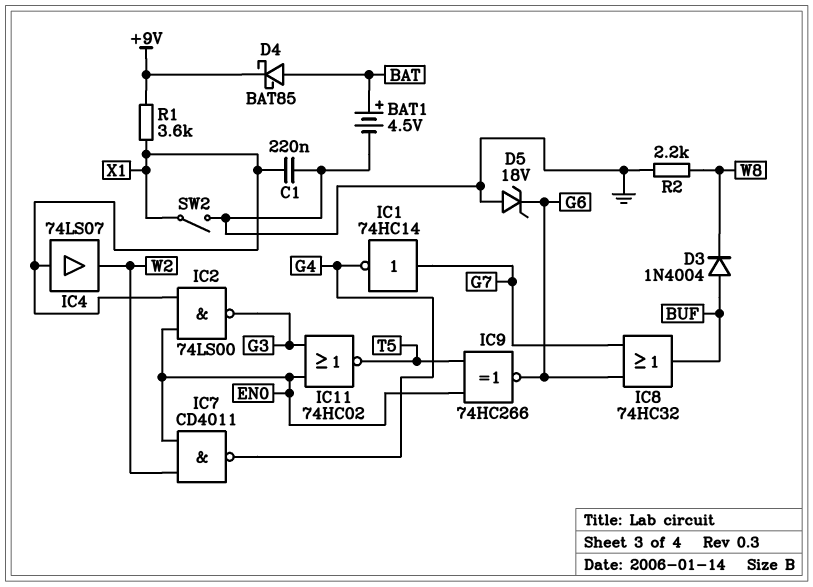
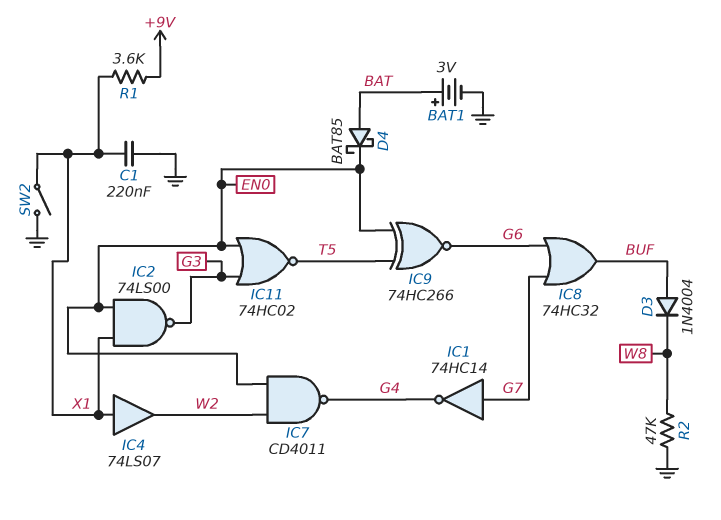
BAT1: 4.5V (plus BAT, minus GND) -> 3V (plus BAT, minus GND)
D4: schottky BAT85 (A BAT, K +9V) -> schottky BAT85 (A BAT, K EN0)
D5: zener 18V (A GND, K G6) -> none
R2: 2.2k (GND, W8) -> 47k (GND, W8)

